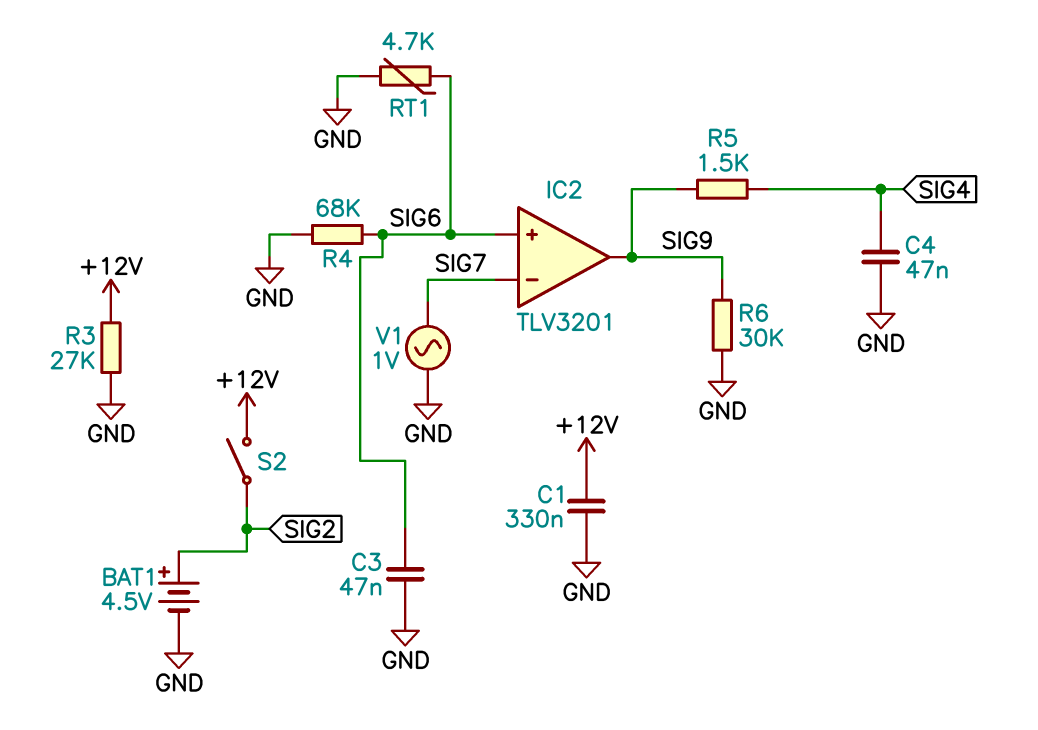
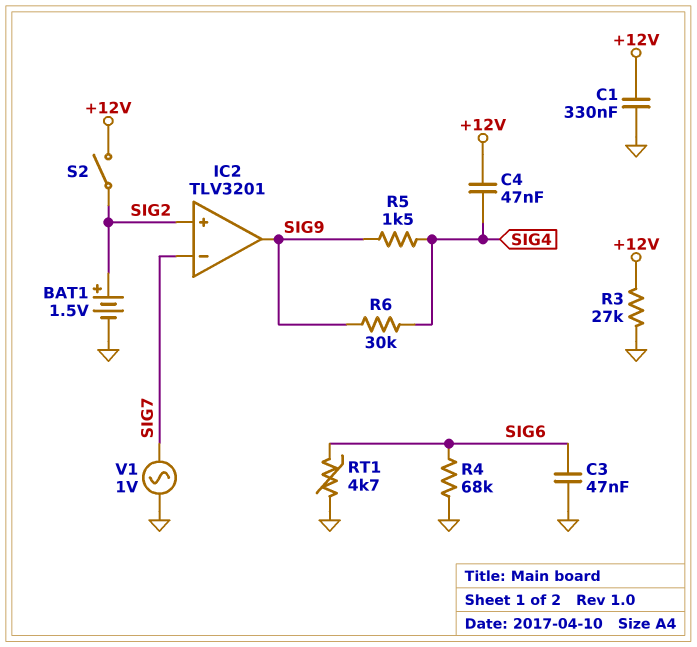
BAT1: 4.5V (plus SIG2, minus GND) -> 1.5V (plus SIG2, minus GND)
C4: 47nF (GND, SIG4) -> 47nF (+12V, SIG4)
IC2 pin in+: SIG6 -> SIG2
R6: 30k (GND, SIG9) -> 30k (SIG4, SIG9)

